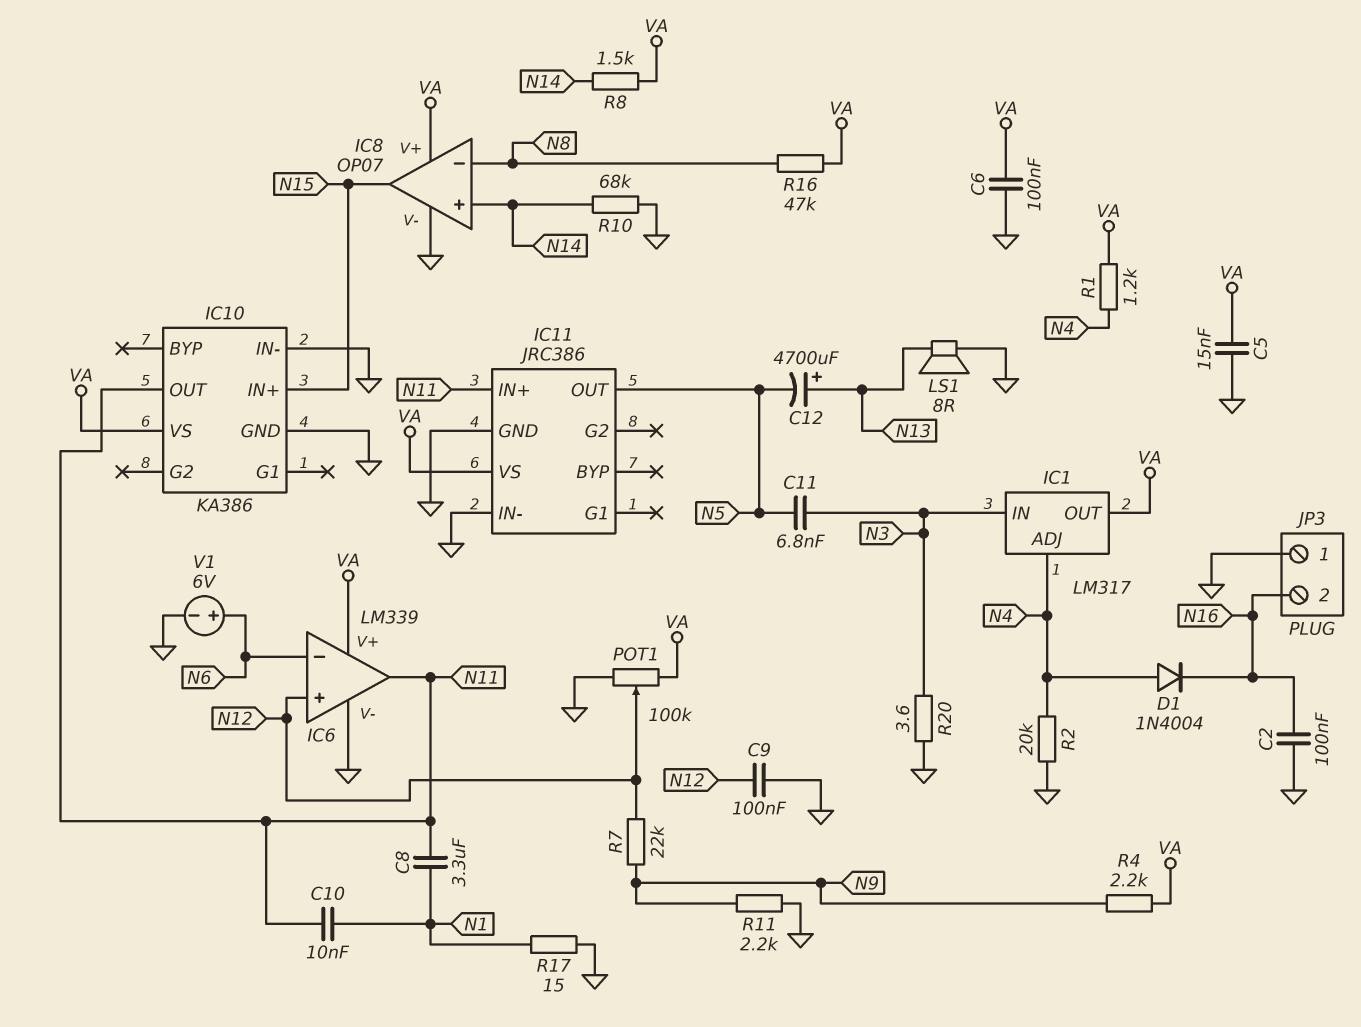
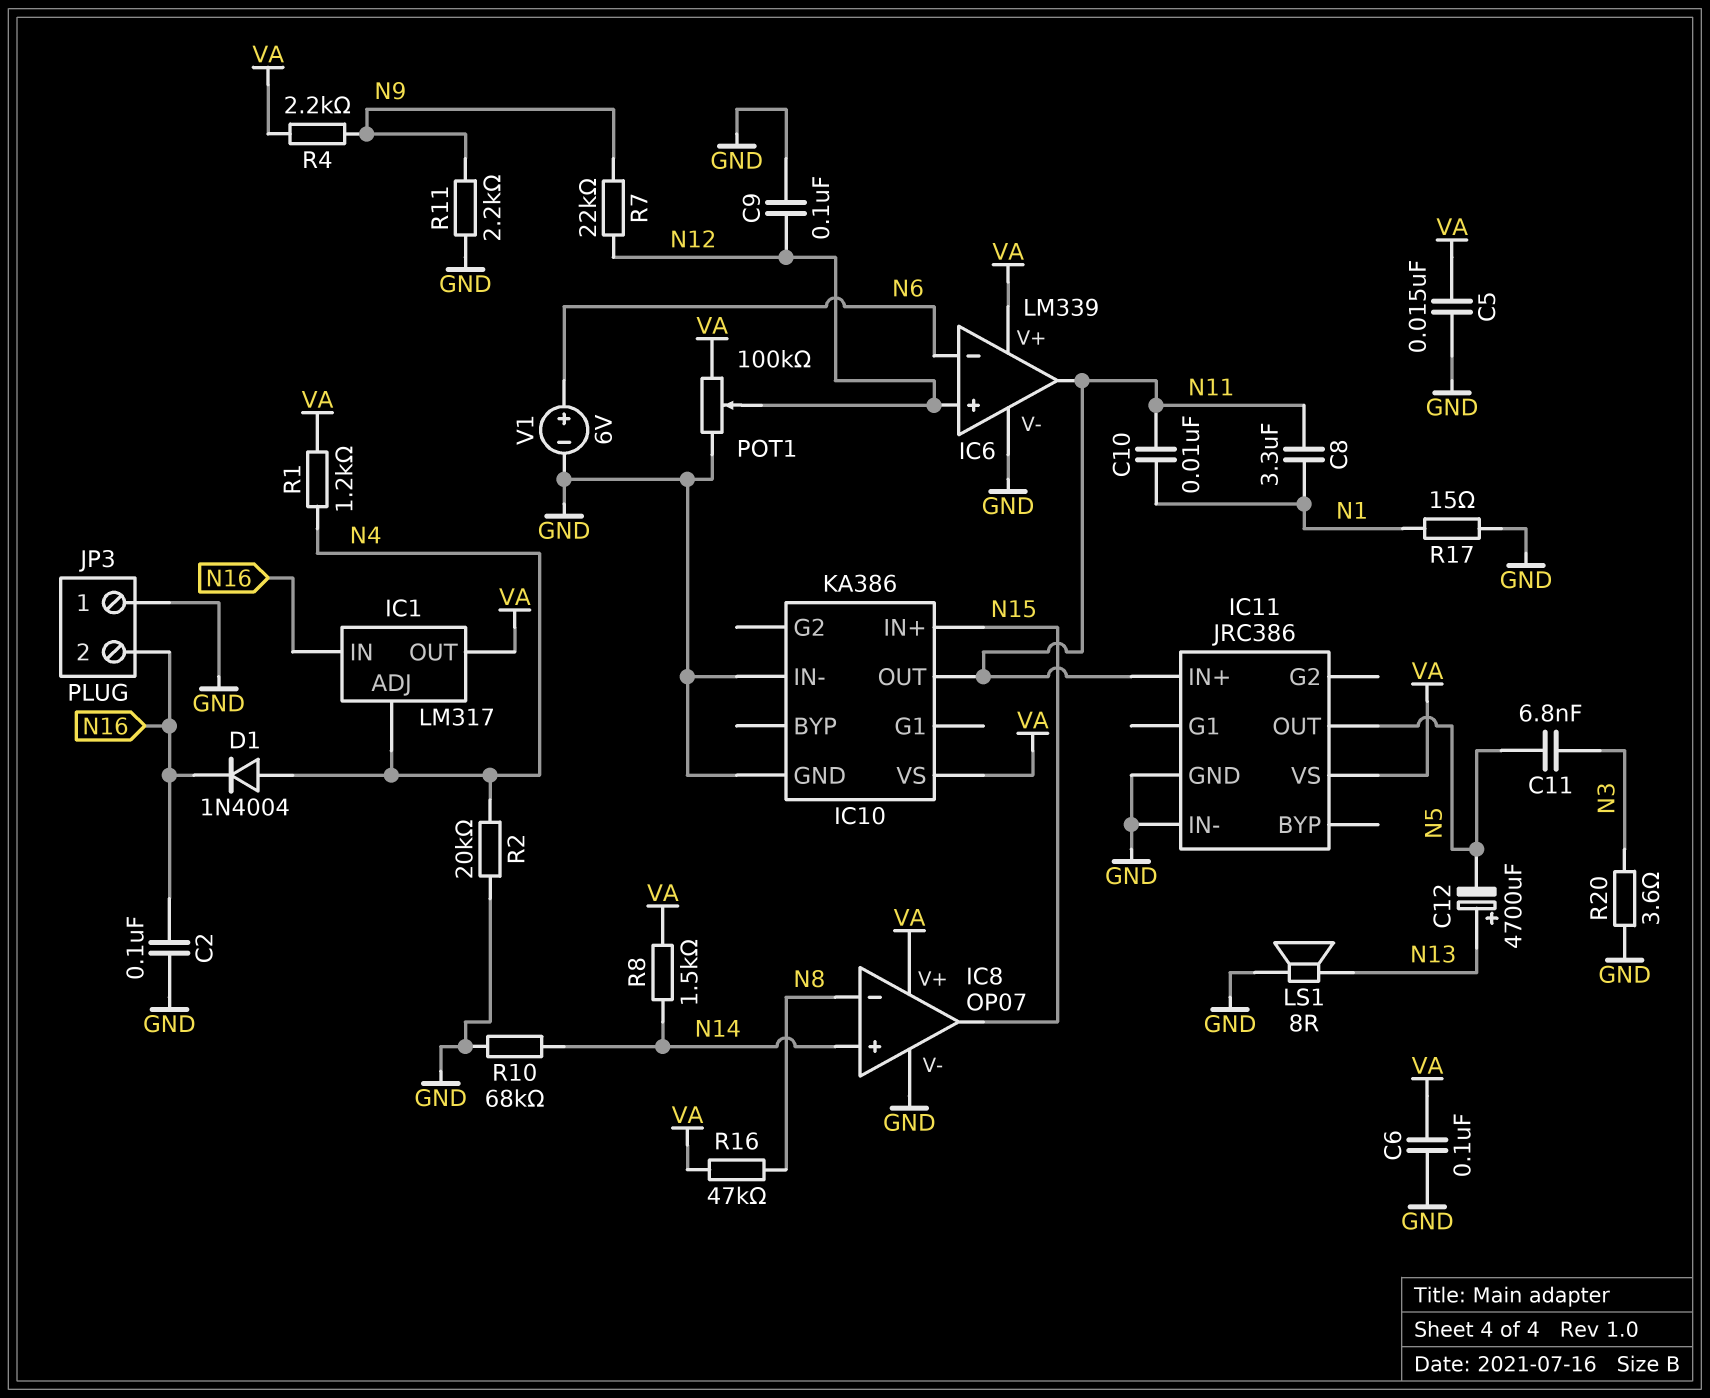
IC1 pin IN: N3 -> N16

